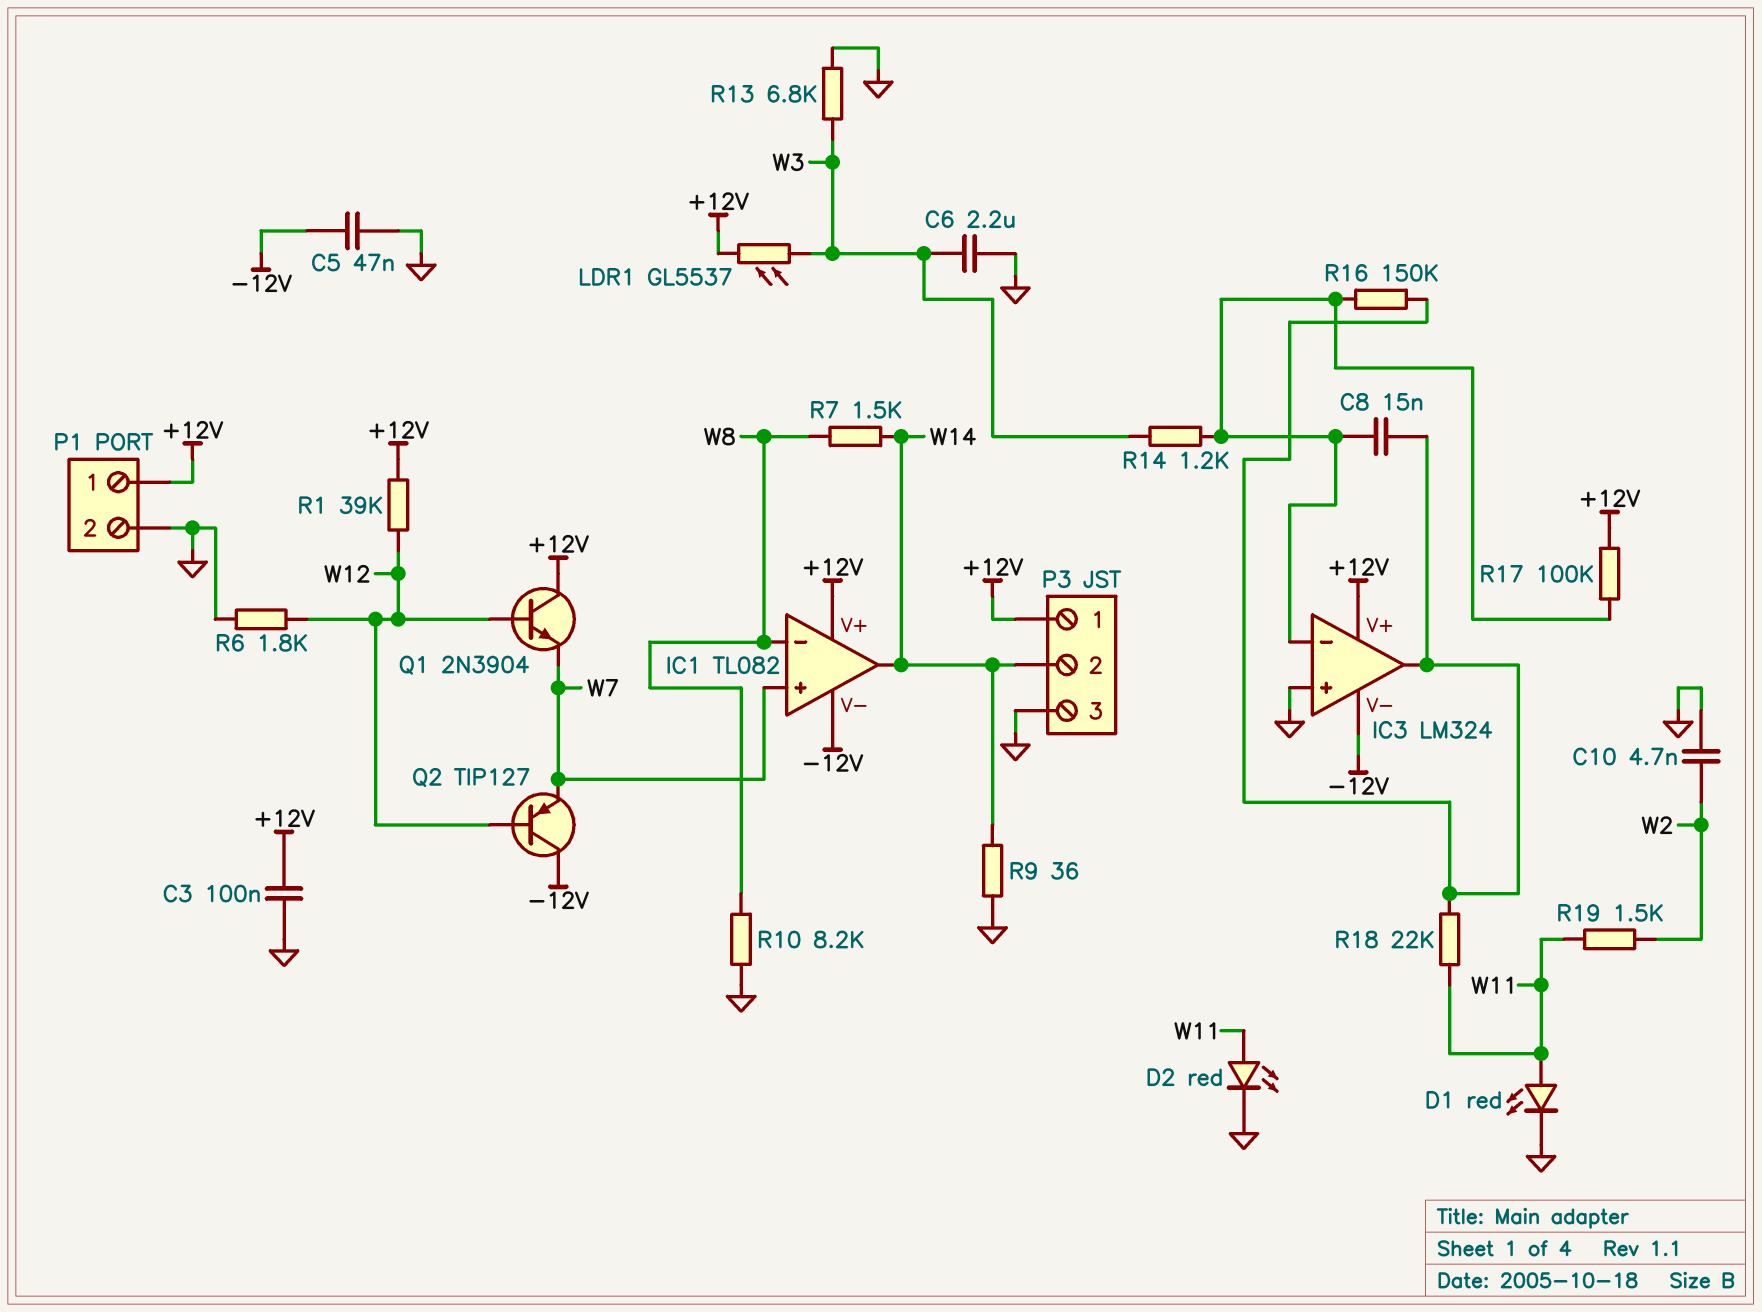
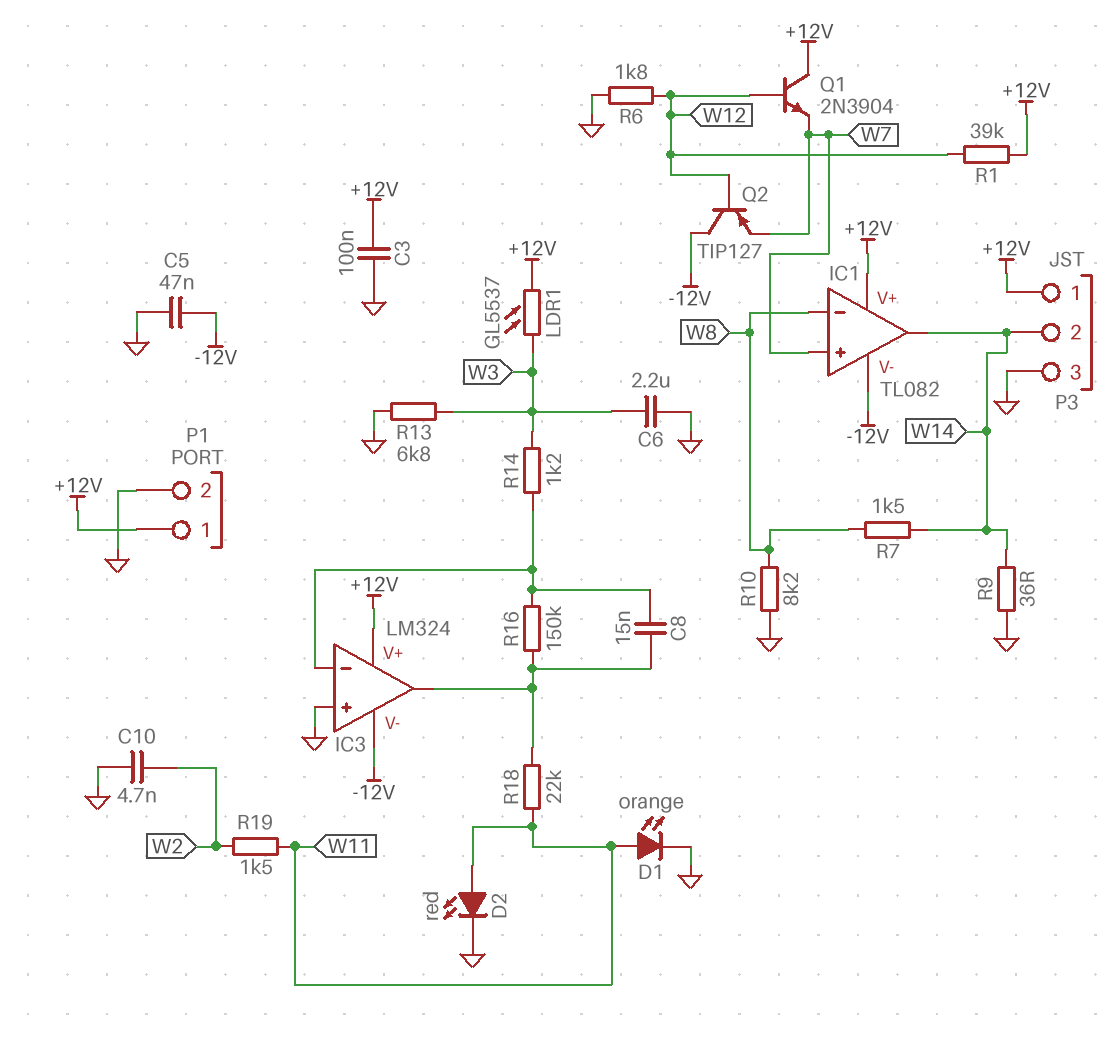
D1: LED red (A W11, K GND) -> LED orange (A W11, K GND)
R17: 100k (+12V, IC3/in-) -> none

